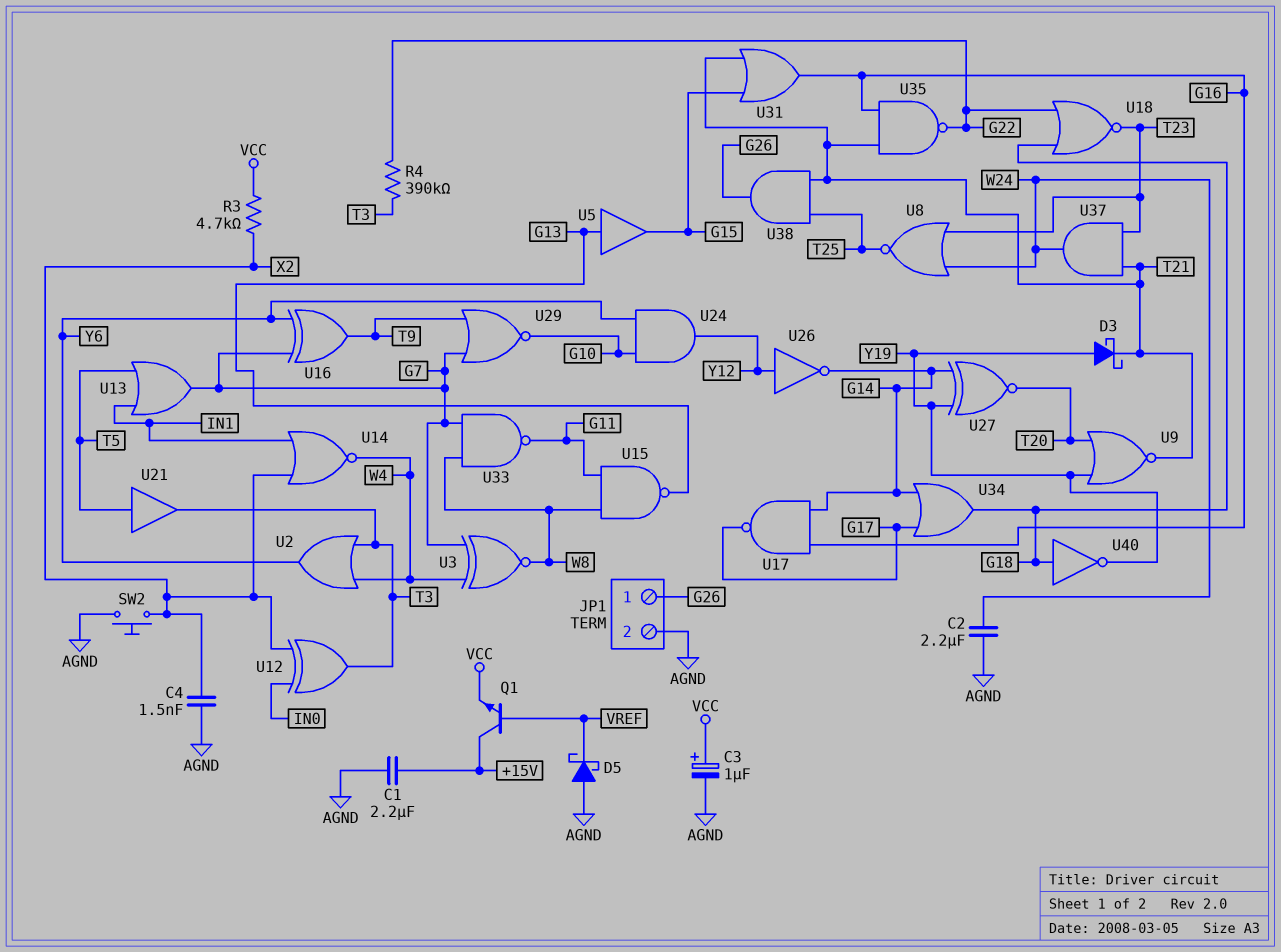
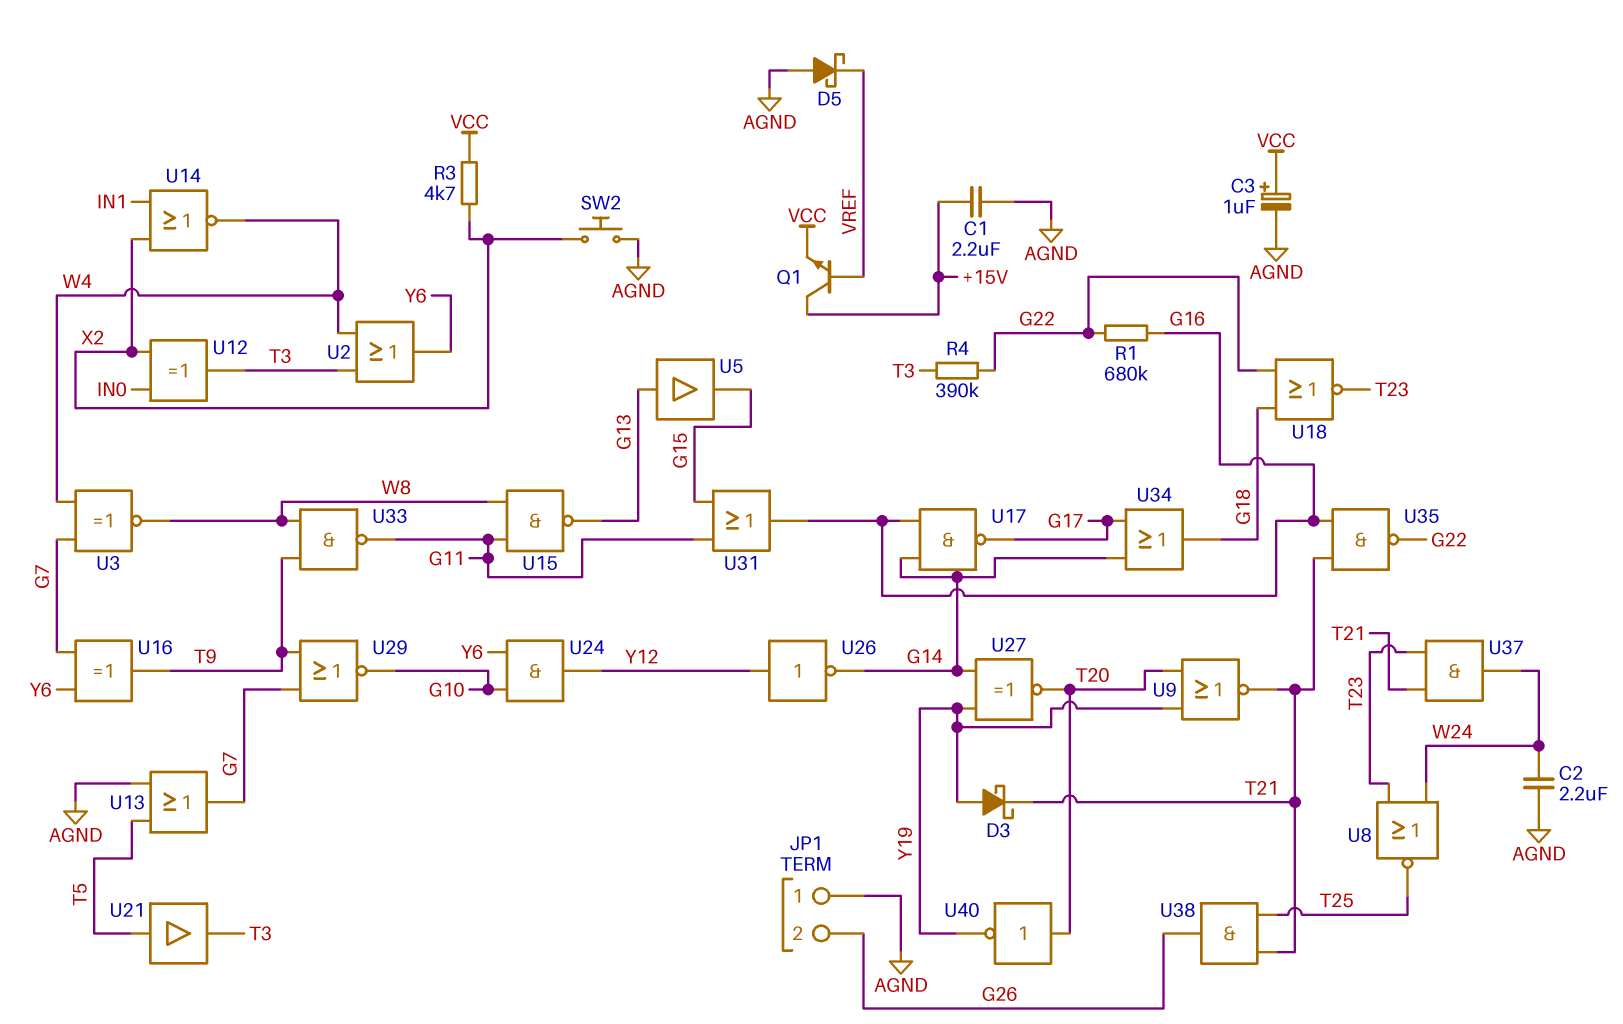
C4: 1.5nF (AGND, X2) -> none
JP1 pin 1: G26 -> AGND
JP1 pin 2: AGND -> G26
R1: none -> 680k (G16, G22)
U13: OR (in IN1, in T5, out G7) -> OR (in AGND, in T5, out G7)
U31: OR (in G15, in T21, out G16) -> OR (in G11, in G15, out G16)
U33: NAND (in G7, in W8, out G11) -> NAND (in T9, in W8, out G11)
U40: NOT (in G18, out Y19) -> NOT (in T20, out Y19)

